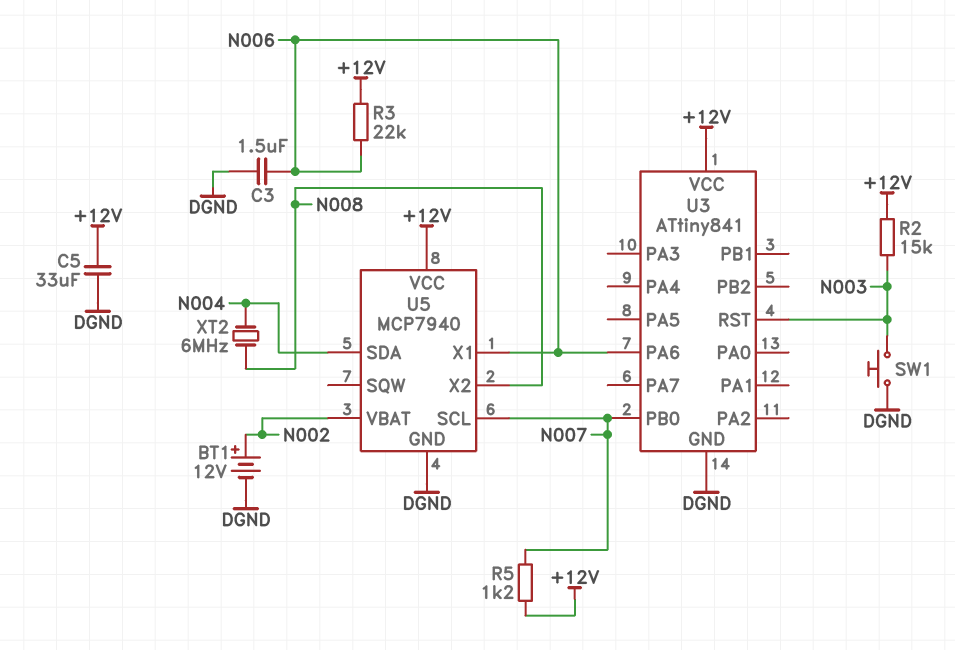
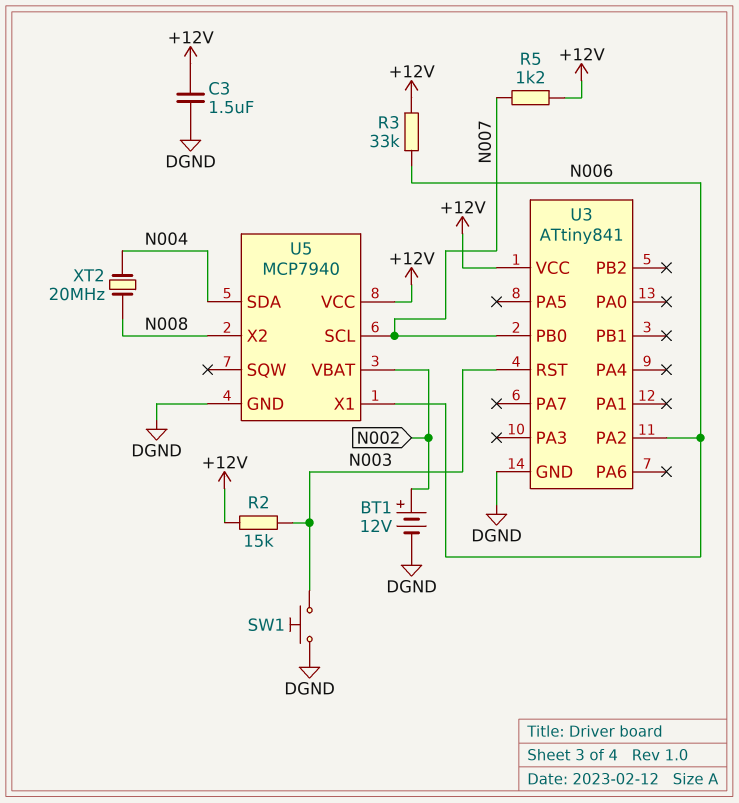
C3: 1.5uF (DGND, N006) -> 1.5uF (+12V, DGND)
C5: 33uF (+12V, DGND) -> none
R3: 22k (+12V, N006) -> 33k (+12V, N006)
U3 pin PA2: none -> N006
U3 pin PA6: N006 -> none
XT2: 6MHz (N004, N008) -> 20MHz (N004, N008)

